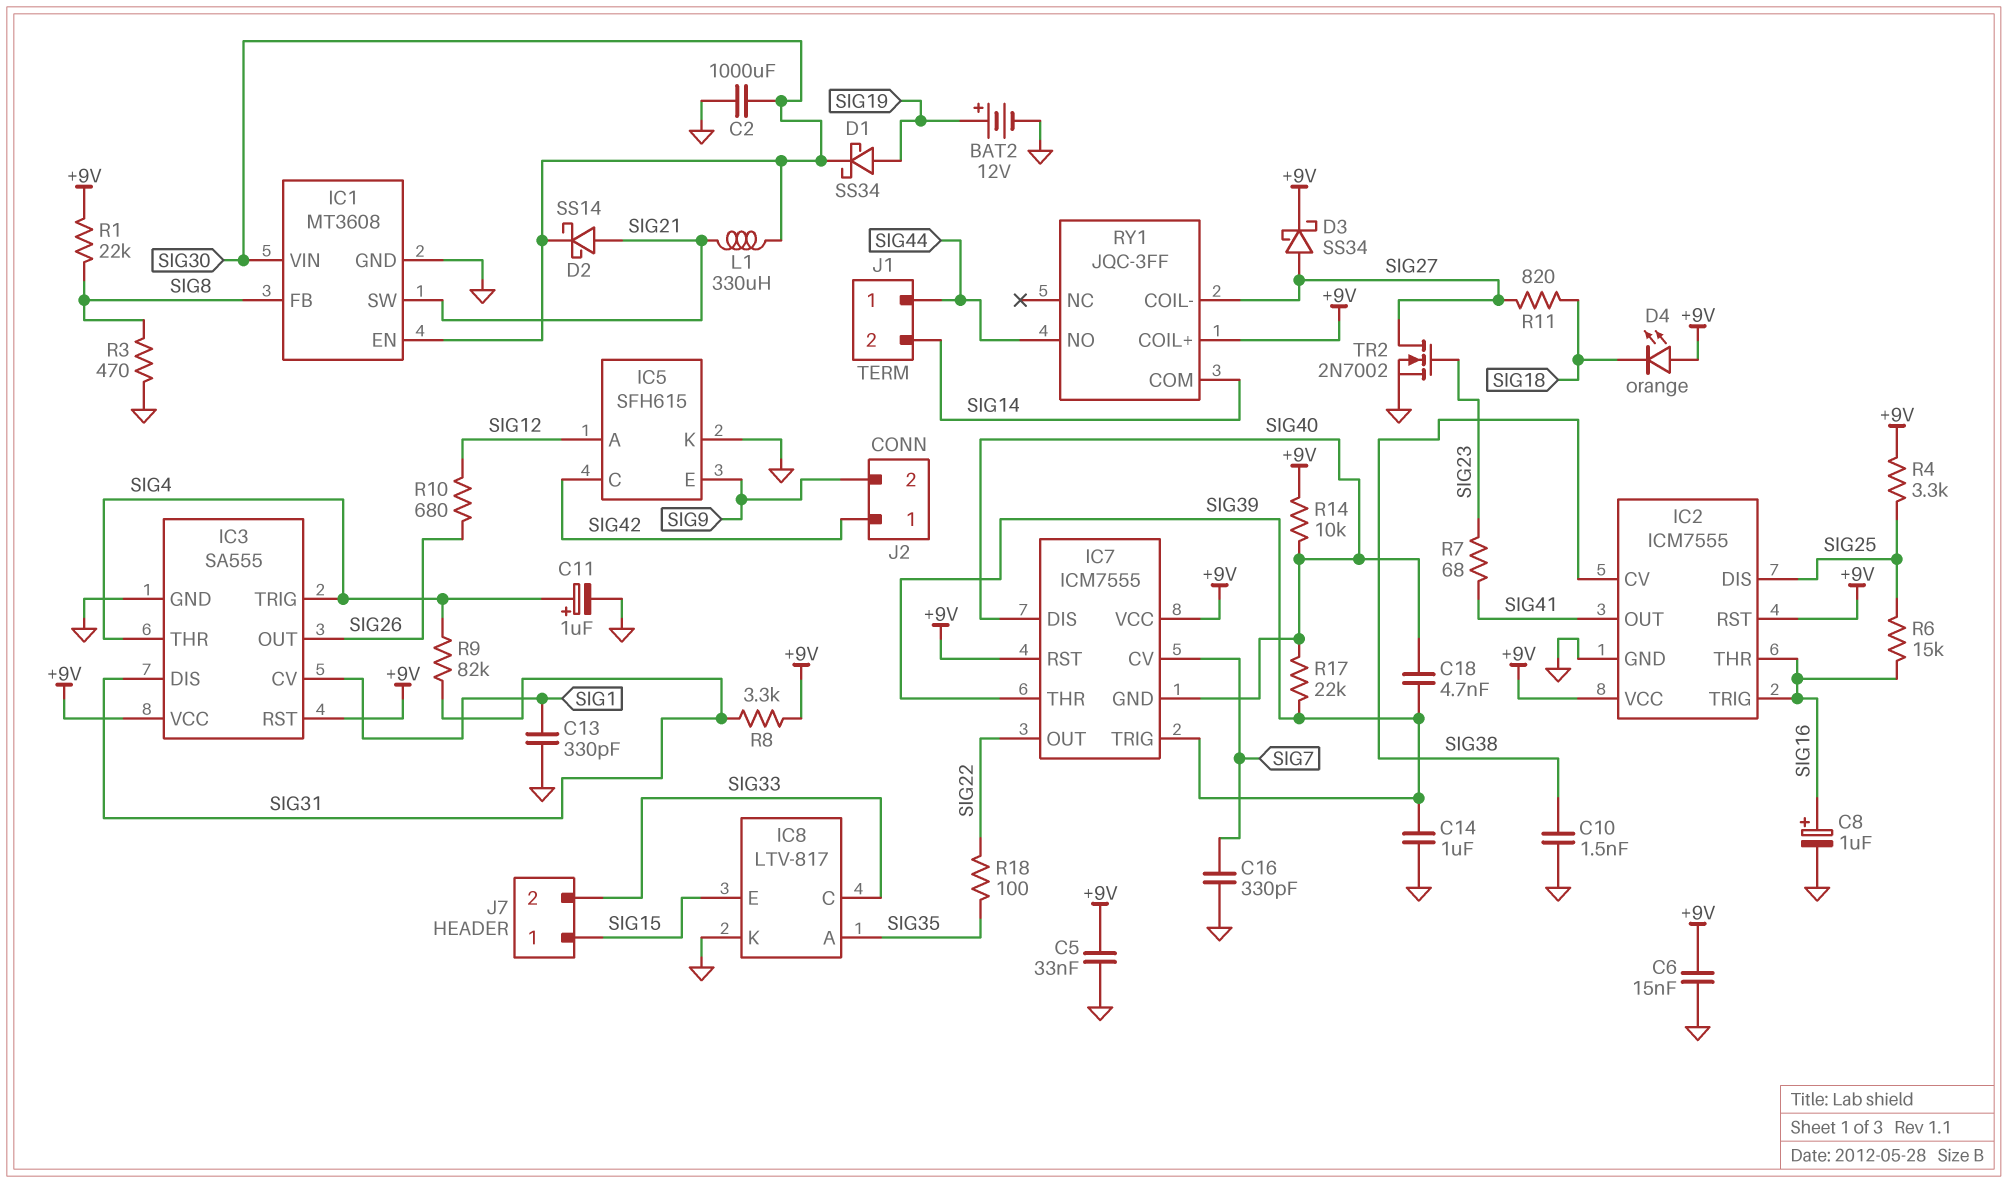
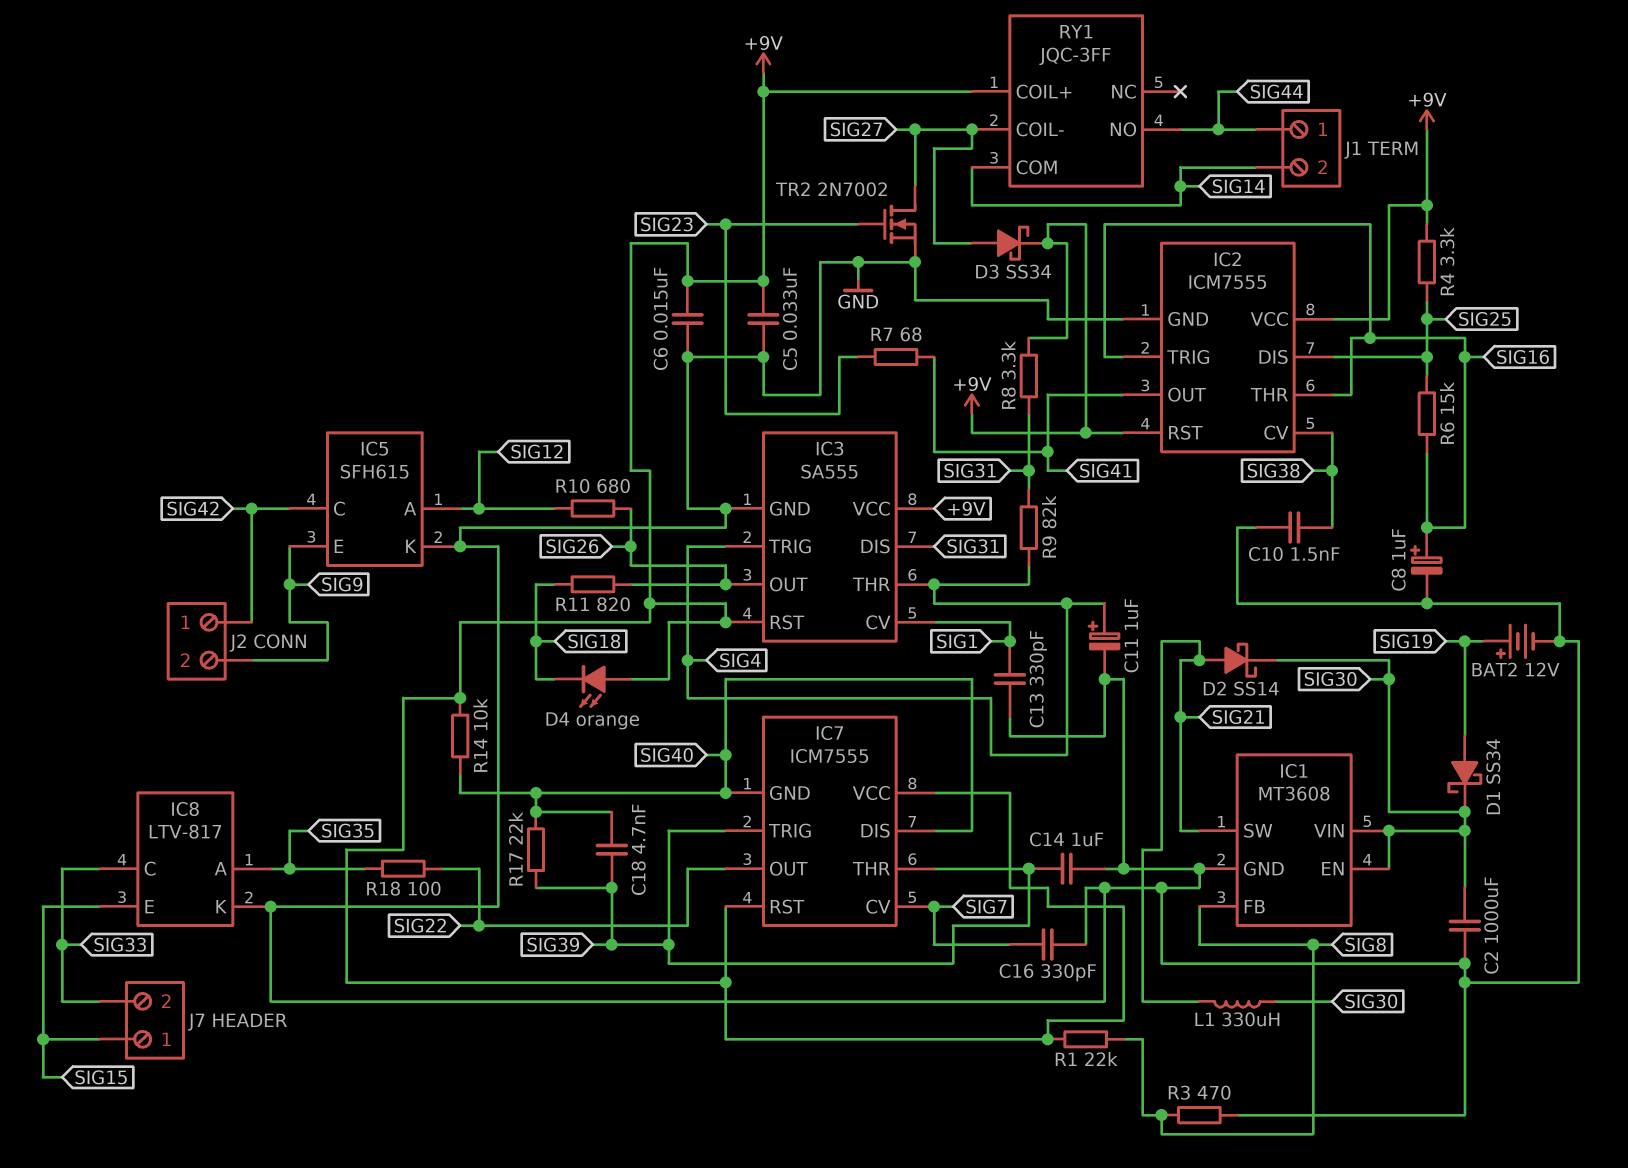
R11: 820 (SIG18, SIG27) -> 820 (SIG18, SIG26)

